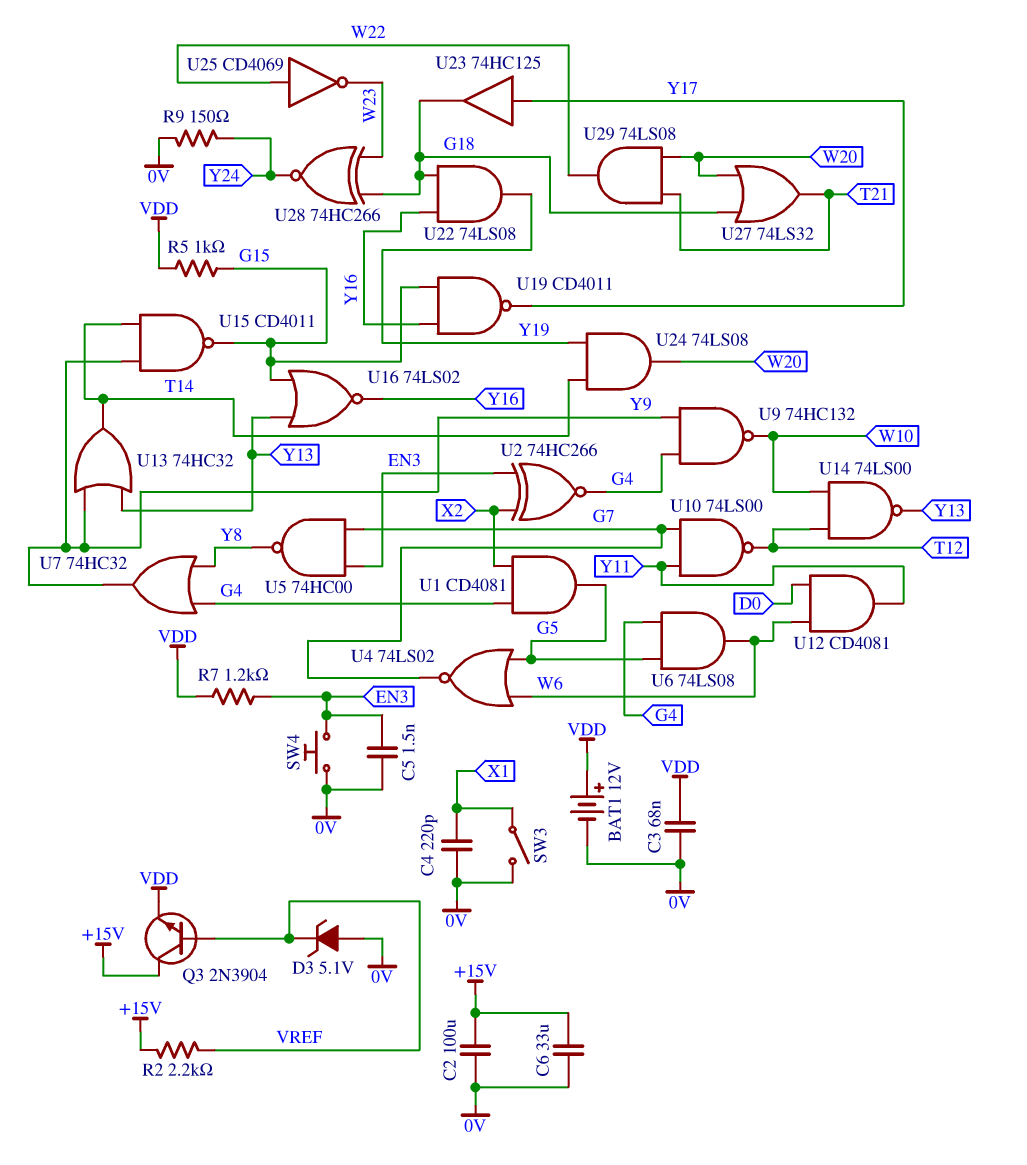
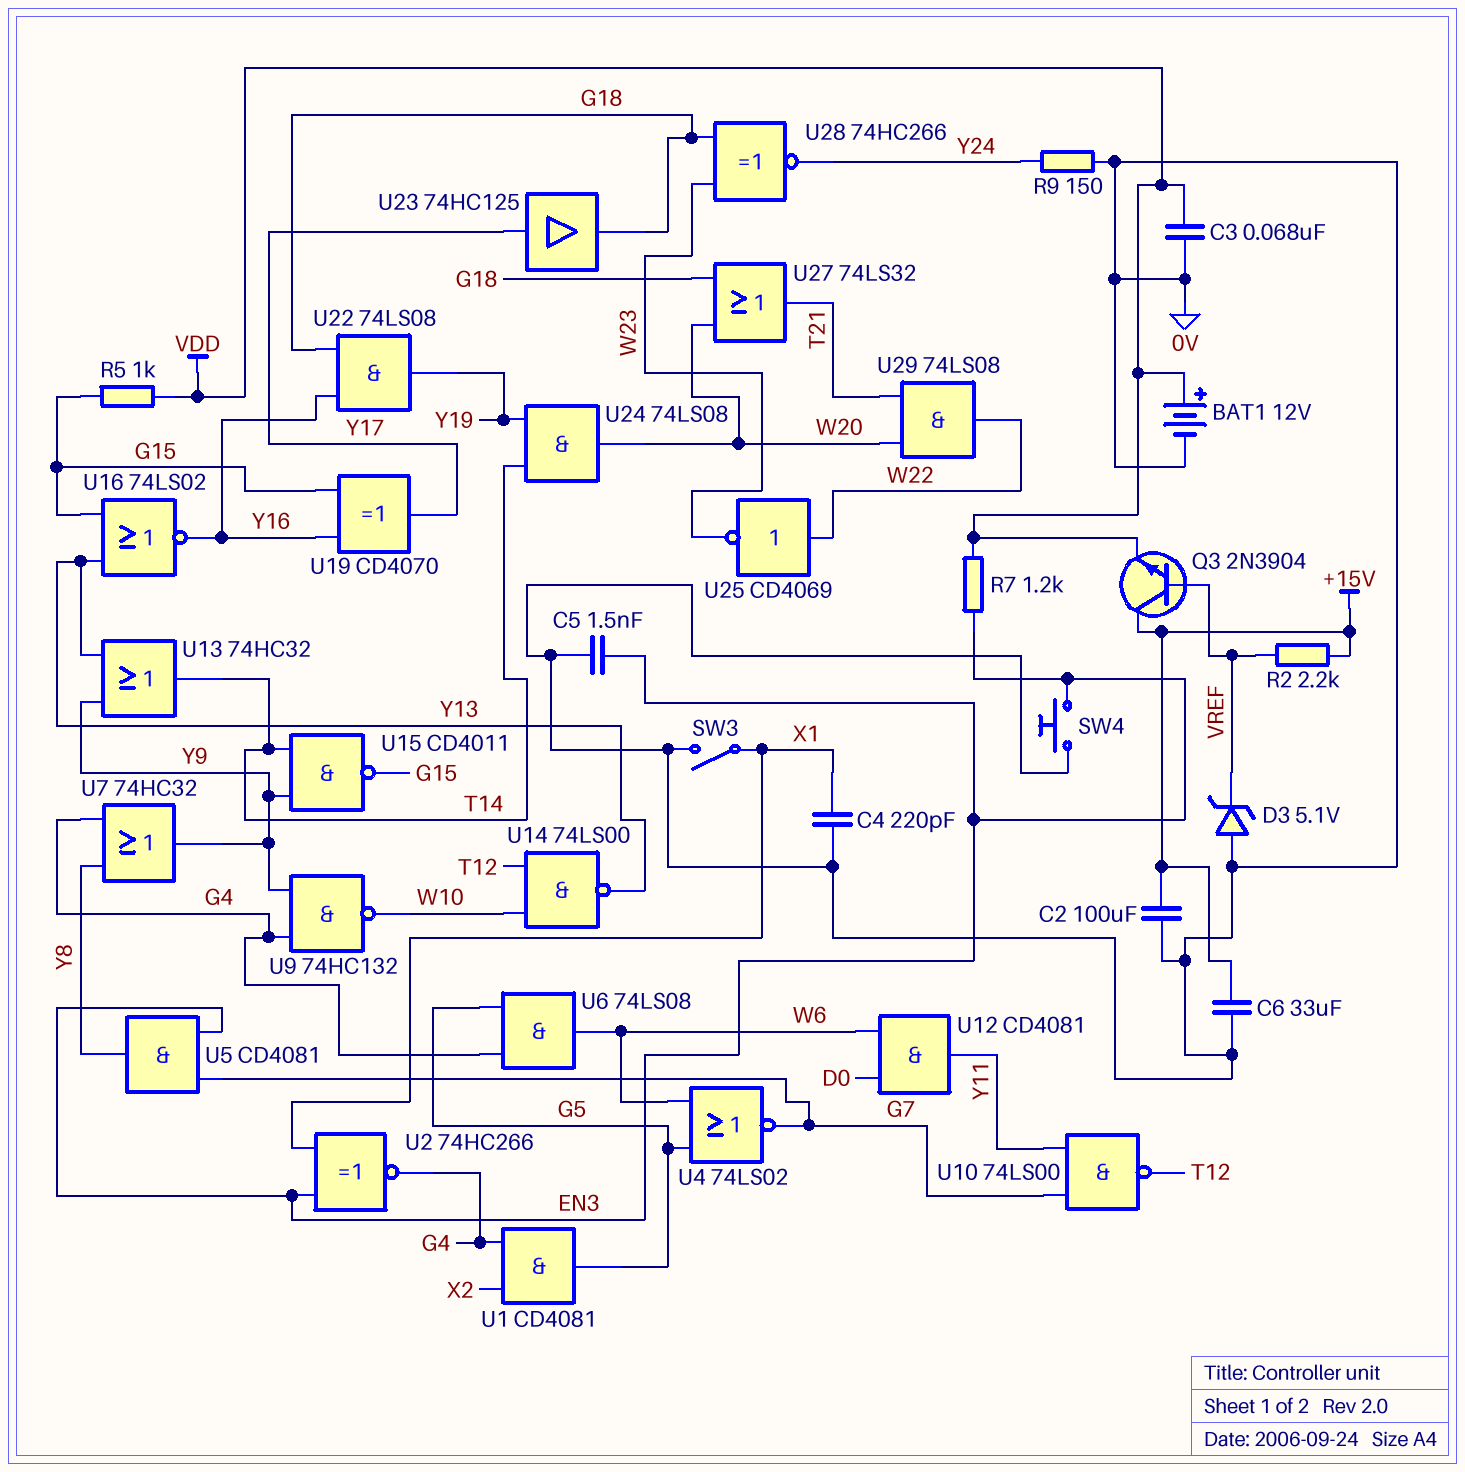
U2: XNOR 74HC266 (in EN3, in X2, out G4) -> XNOR 74HC266 (in EN3, in X1, out G4)
U5: NAND 74HC00 (in EN3, in G7, out Y8) -> AND CD4081 (in EN3, in G7, out Y8)
U19: NAND CD4011 (in G15, in Y16, out Y17) -> XOR CD4070 (in G15, in Y16, out Y17)

